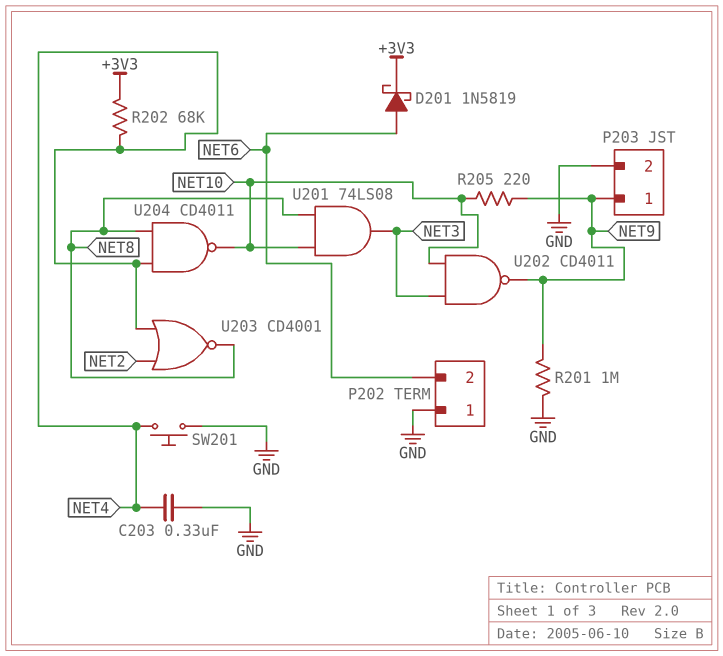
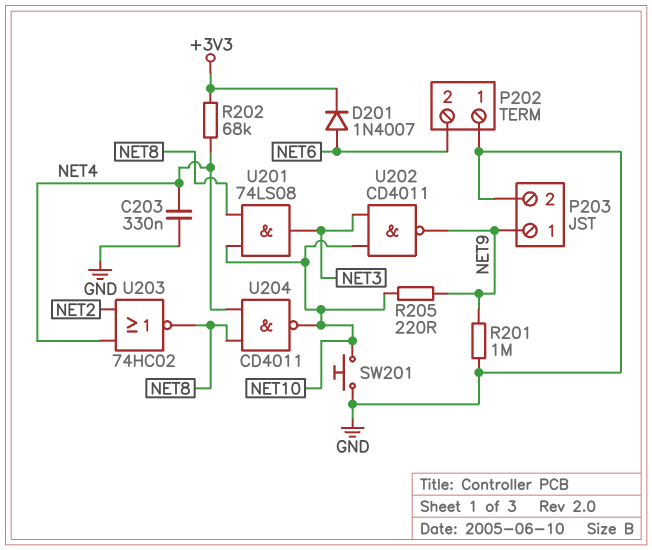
D201: schottky 1N5819 (A NET6, K +3V3) -> diode 1N4007 (A NET6, K +3V3)
SW201: button (GND, NET4) -> button (GND, NET10)
U203: NOR CD4001 (in NET2, in NET4, out NET8) -> NOR 74HC02 (in NET2, in NET4, out NET8)

